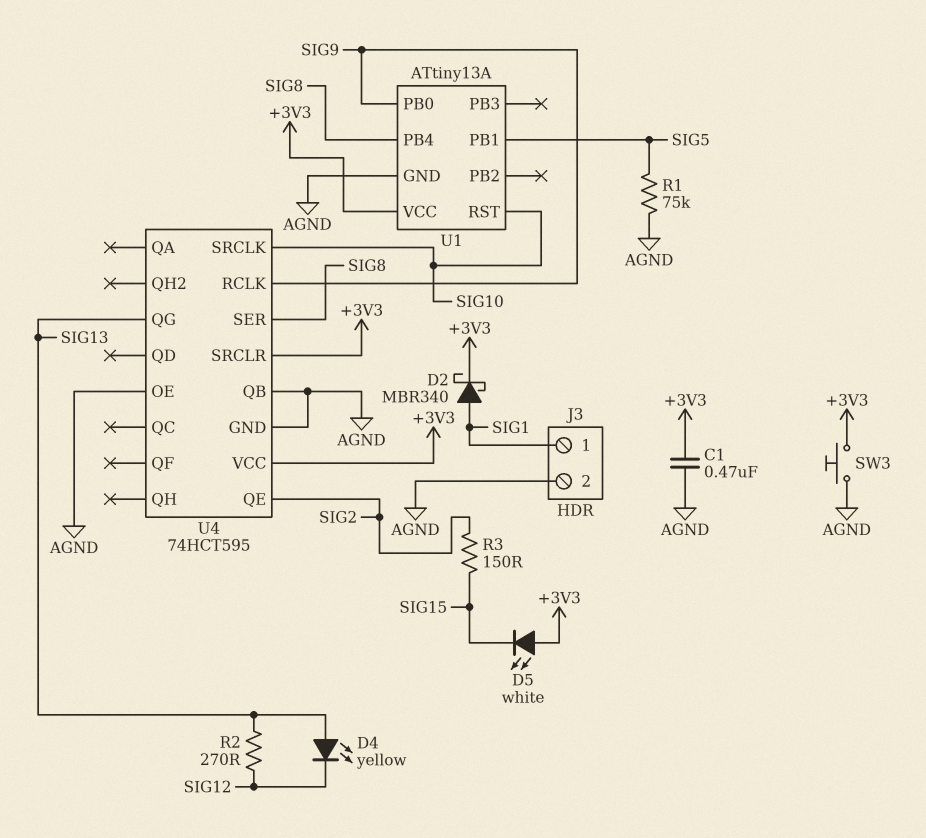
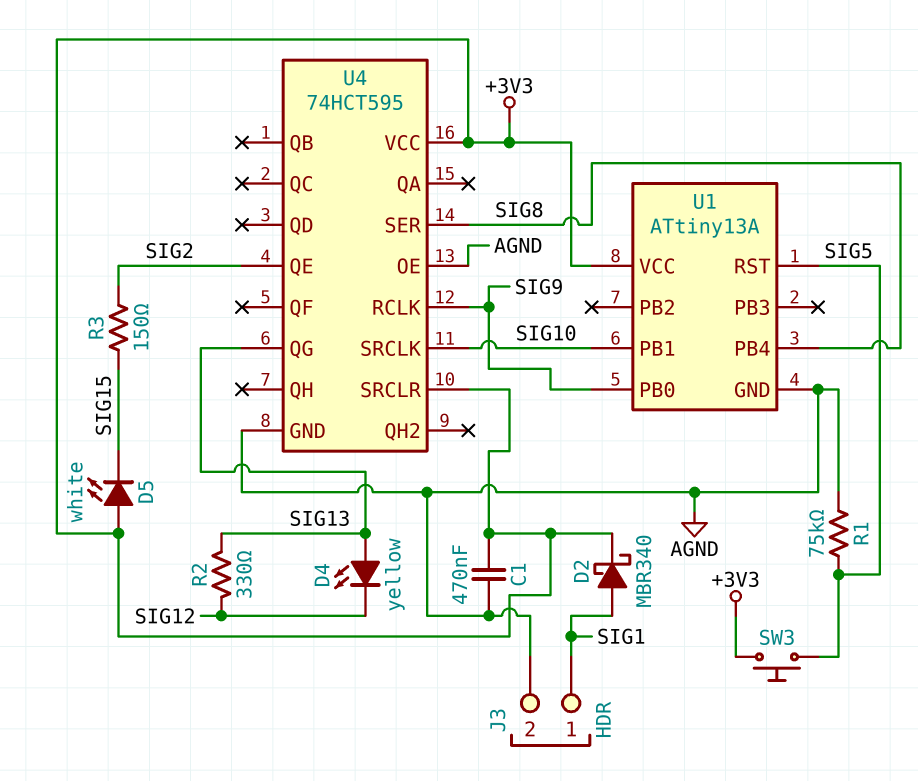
R2: 270 (SIG12, SIG13) -> 330 (SIG12, SIG13)
SW3: button (+3V3, AGND) -> button (+3V3, SIG5)
U1 pin PB1: SIG5 -> SIG10
U1 pin RST: SIG10 -> SIG5
U4 pin QB: AGND -> none

